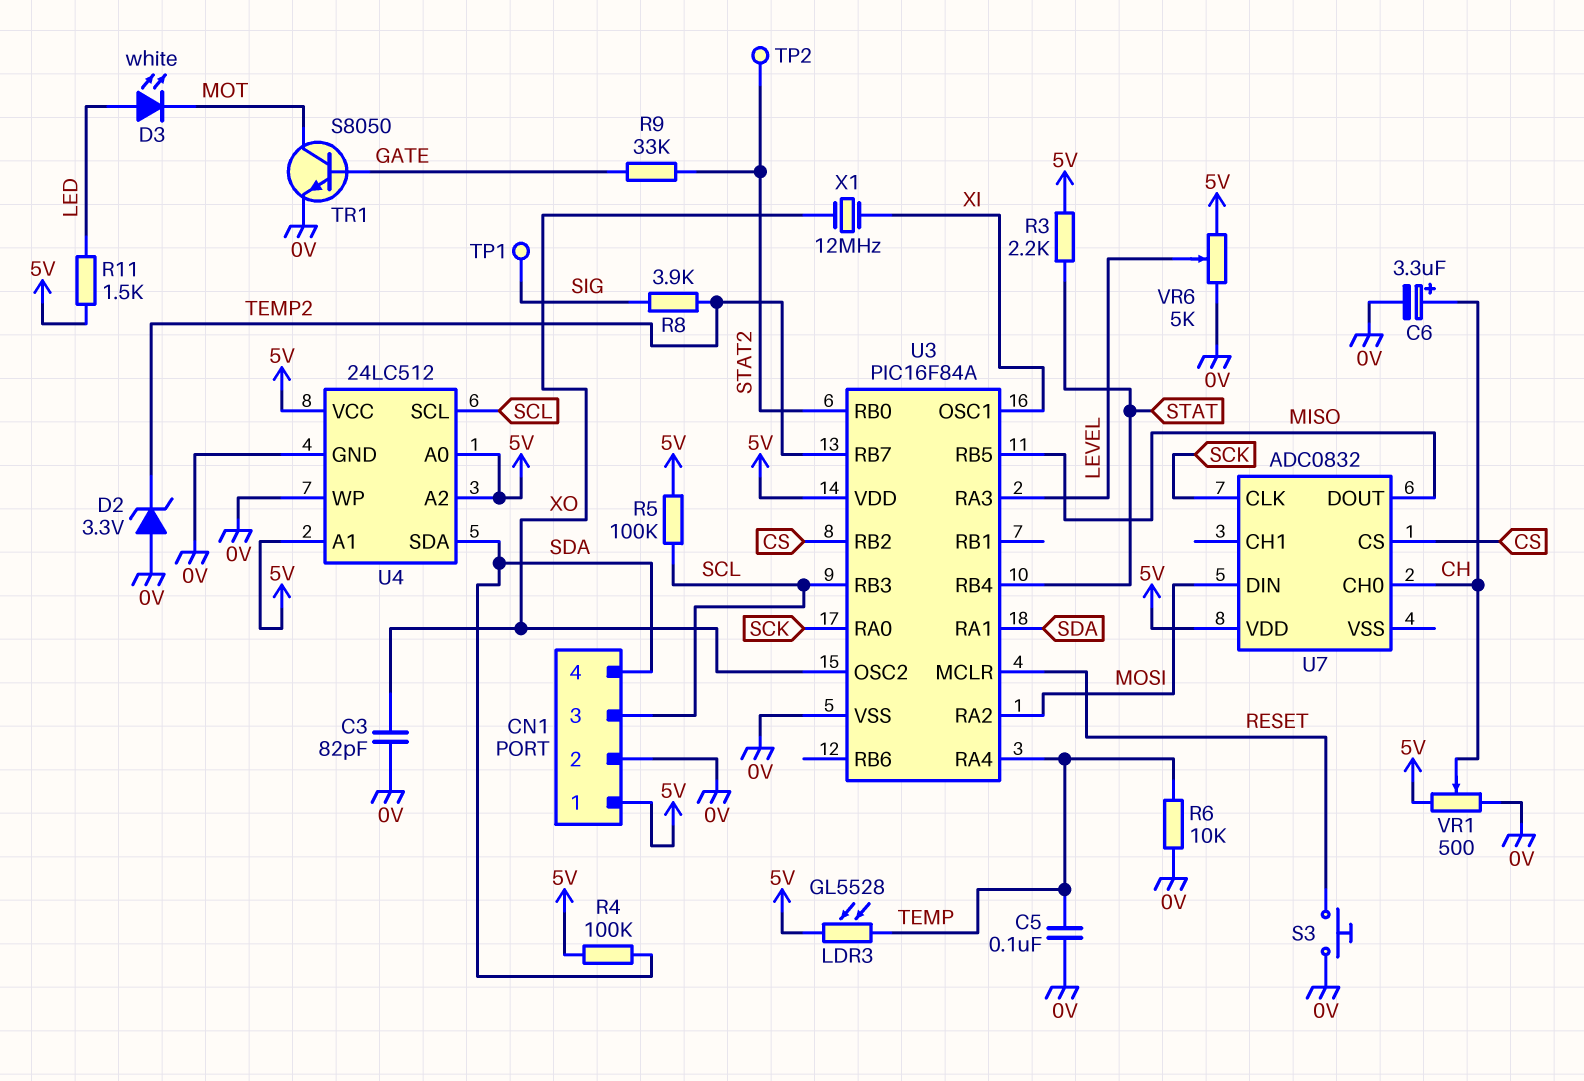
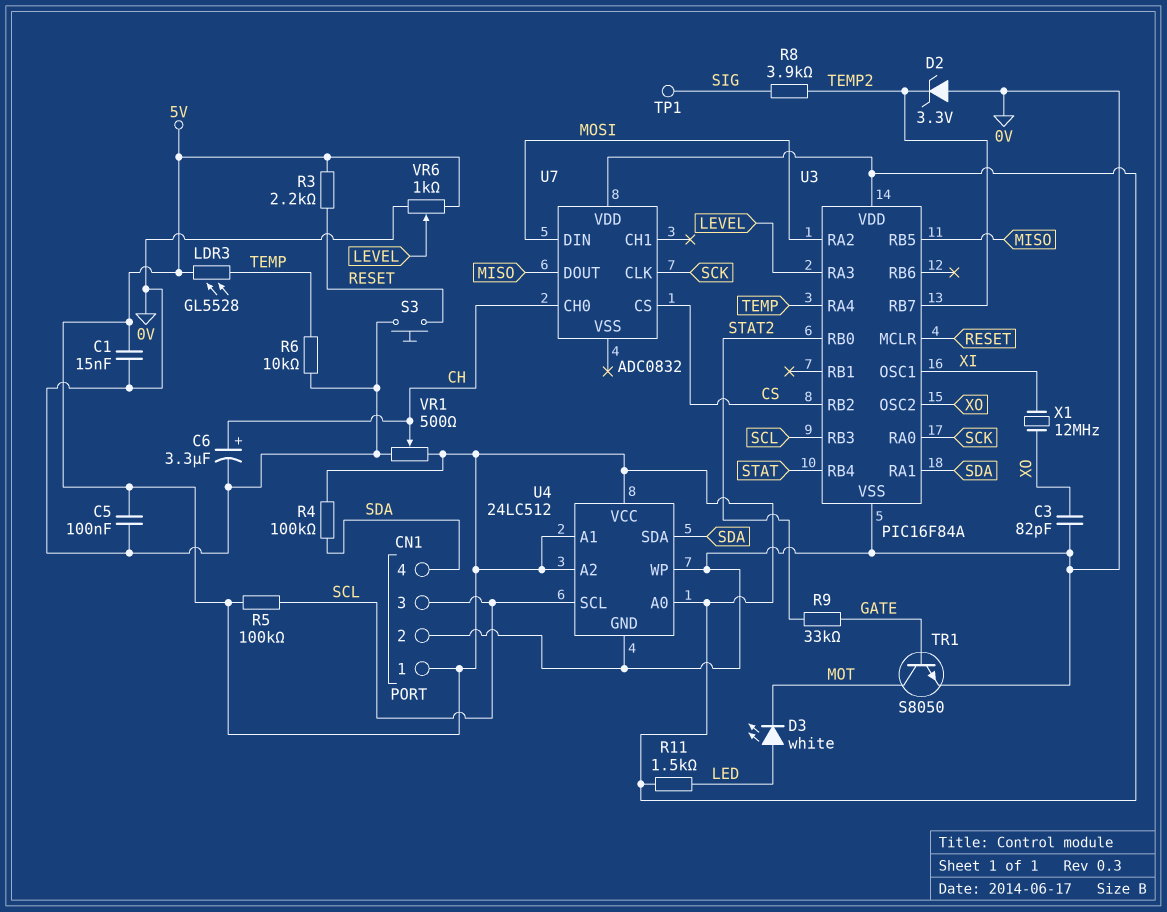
C1: none -> 15nF (0V, 5V)
C5: 100nF (0V, TEMP) -> 100nF (0V, 5V)
R3: 2.2k (5V, STAT) -> 2.2k (5V, RESET)
TP2: test point (STAT2) -> none
VR6: 5k (0V, 5V, wiper LEVEL) -> 1k (0V, 5V, wiper LEVEL)

